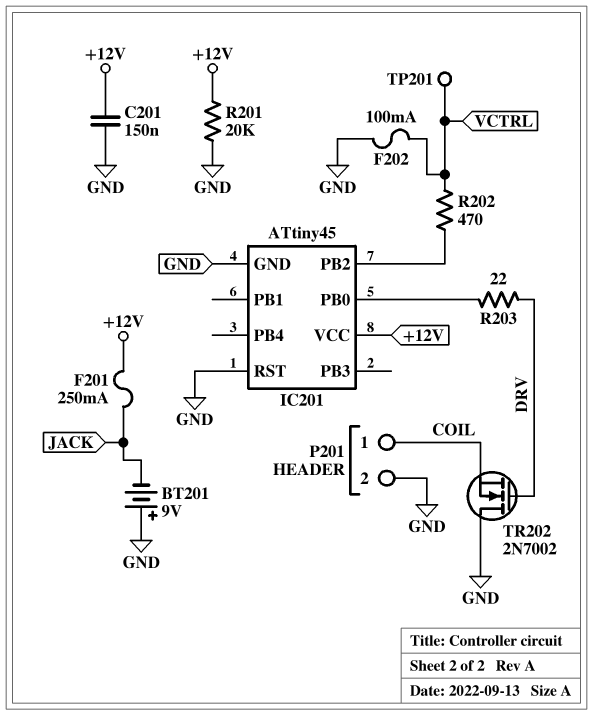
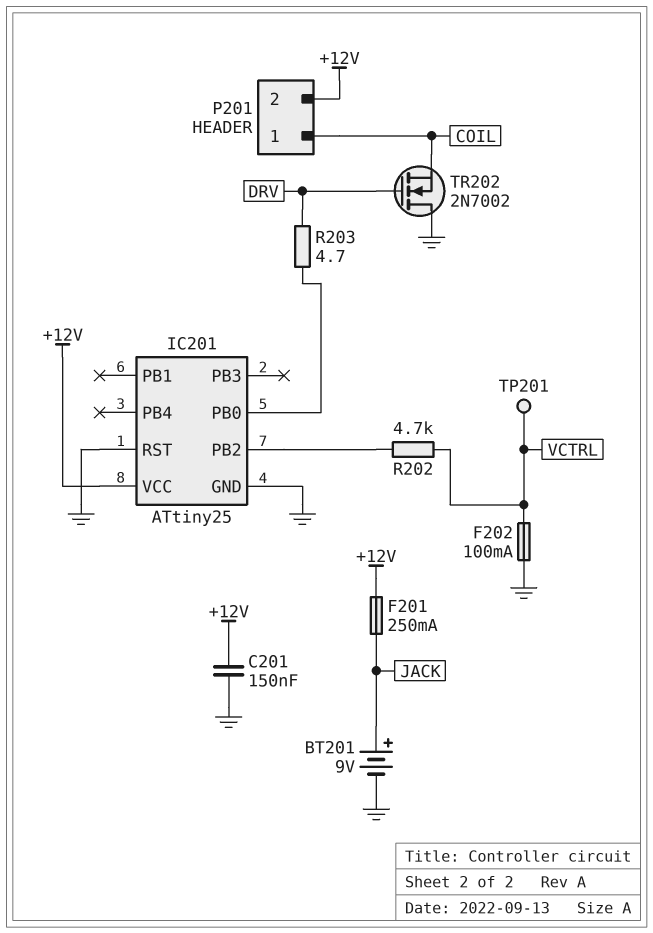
BT201: 9V (plus GND, minus JACK) -> 9V (plus JACK, minus GND)
IC201: ATtiny45 -> ATtiny25
P201 pin 2: GND -> +12V
R201: 20k (+12V, GND) -> none
R202: 470 (IC201/PB2, VCTRL) -> 4.7k (IC201/PB2, VCTRL)
R203: 22 (DRV, IC201/PB0) -> 4.7 (DRV, IC201/PB0)

